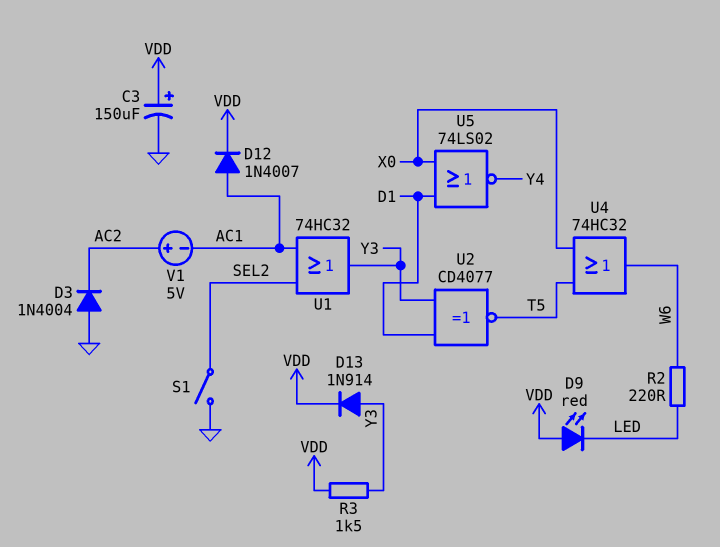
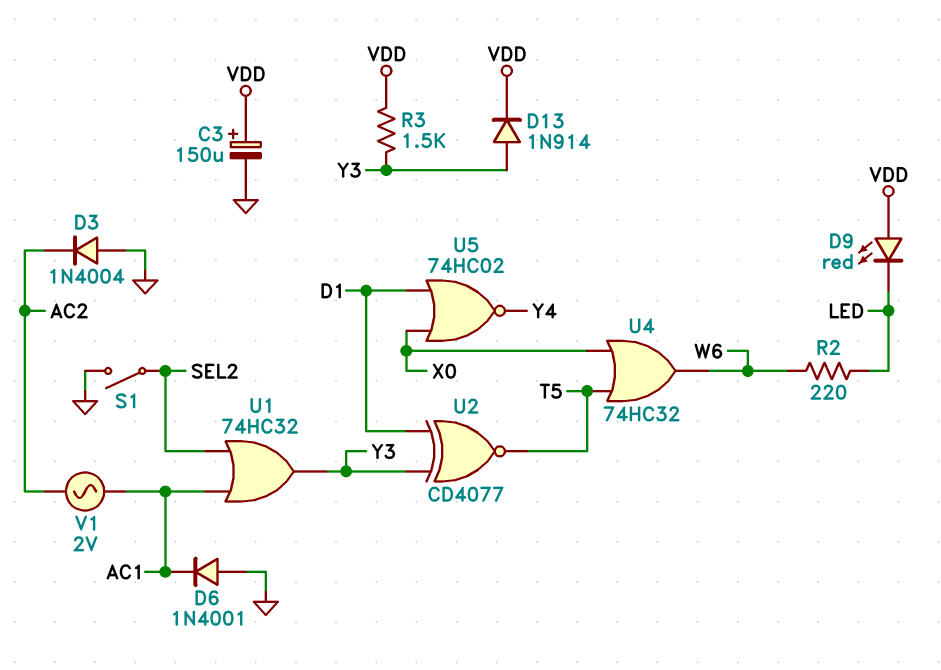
D6: none -> diode 1N4001 (A GND, K AC1)
D12: diode 1N4007 (A AC1, K VDD) -> none
U5: NOR 74LS02 (in D1, in X0, out Y4) -> NOR 74HC02 (in D1, in X0, out Y4)
V1: 5V (plus AC2, minus AC1) -> AC 2V (AC1, AC2)

